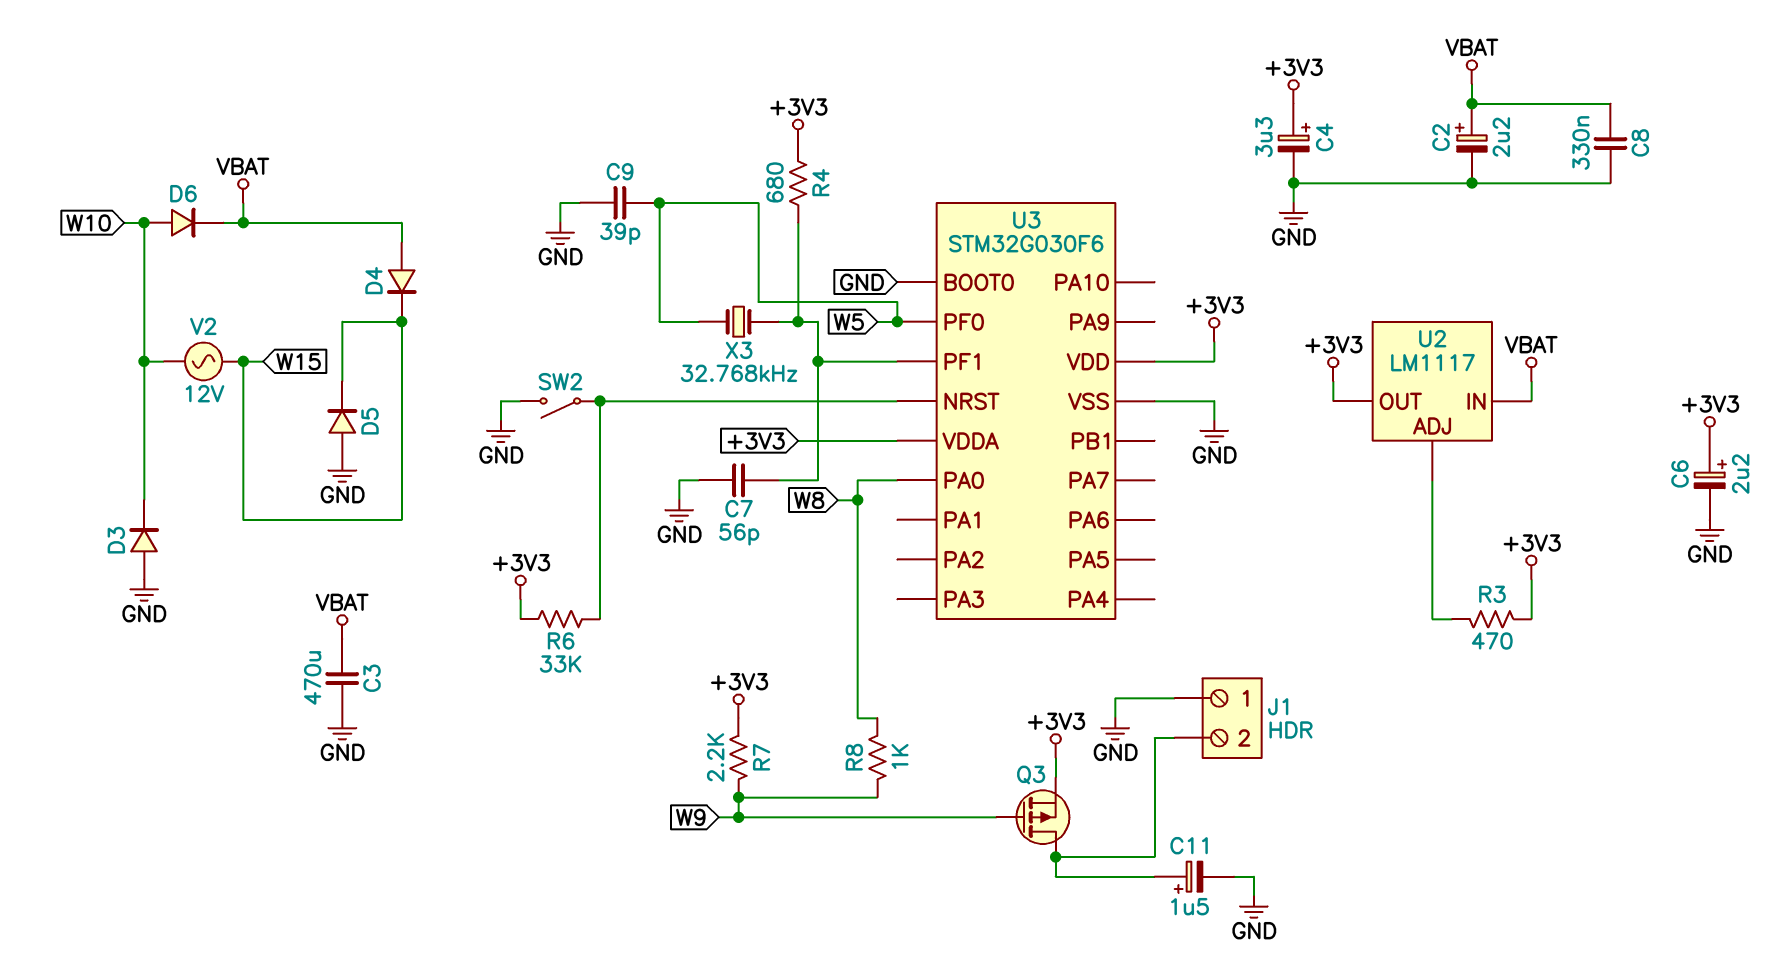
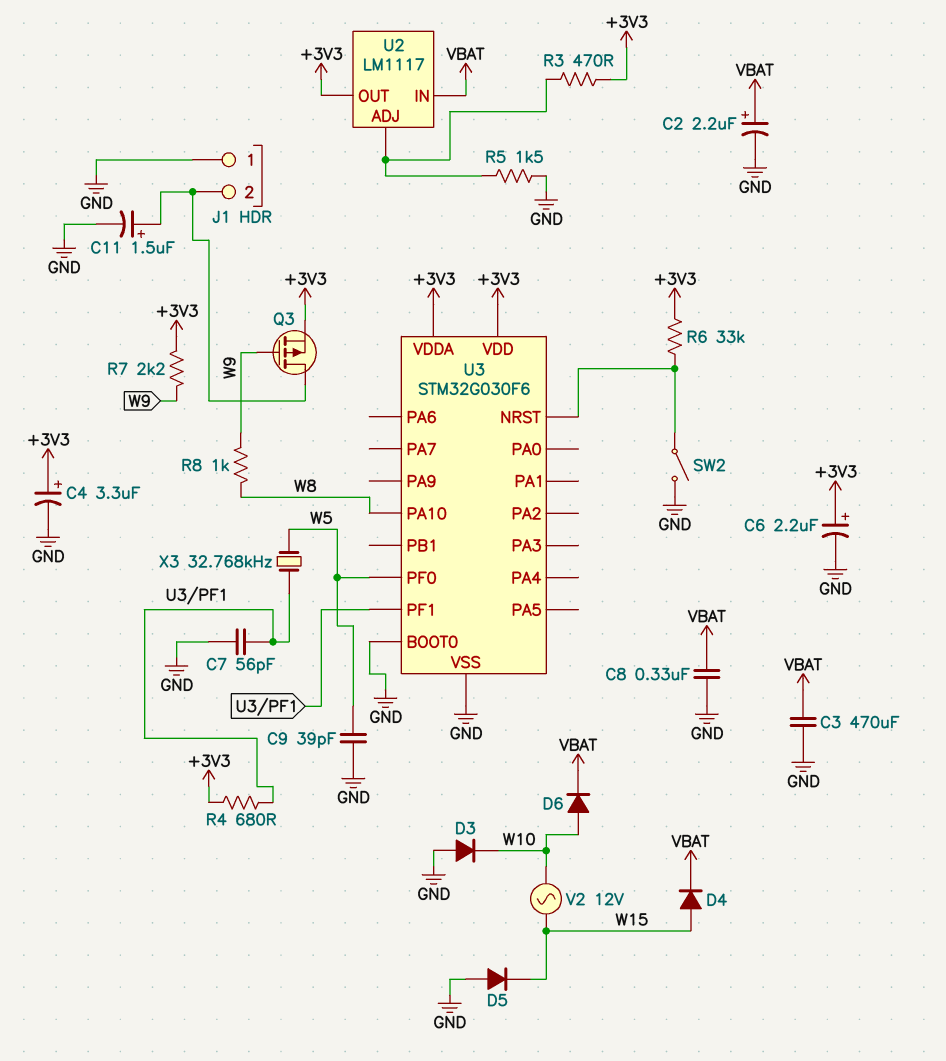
D4: diode (A VBAT, K W15) -> diode (A W15, K VBAT)
R5: none -> 1.5k (GND, U2/ADJ)
U3 pin PA0: W8 -> none
U3 pin PA10: none -> W8

